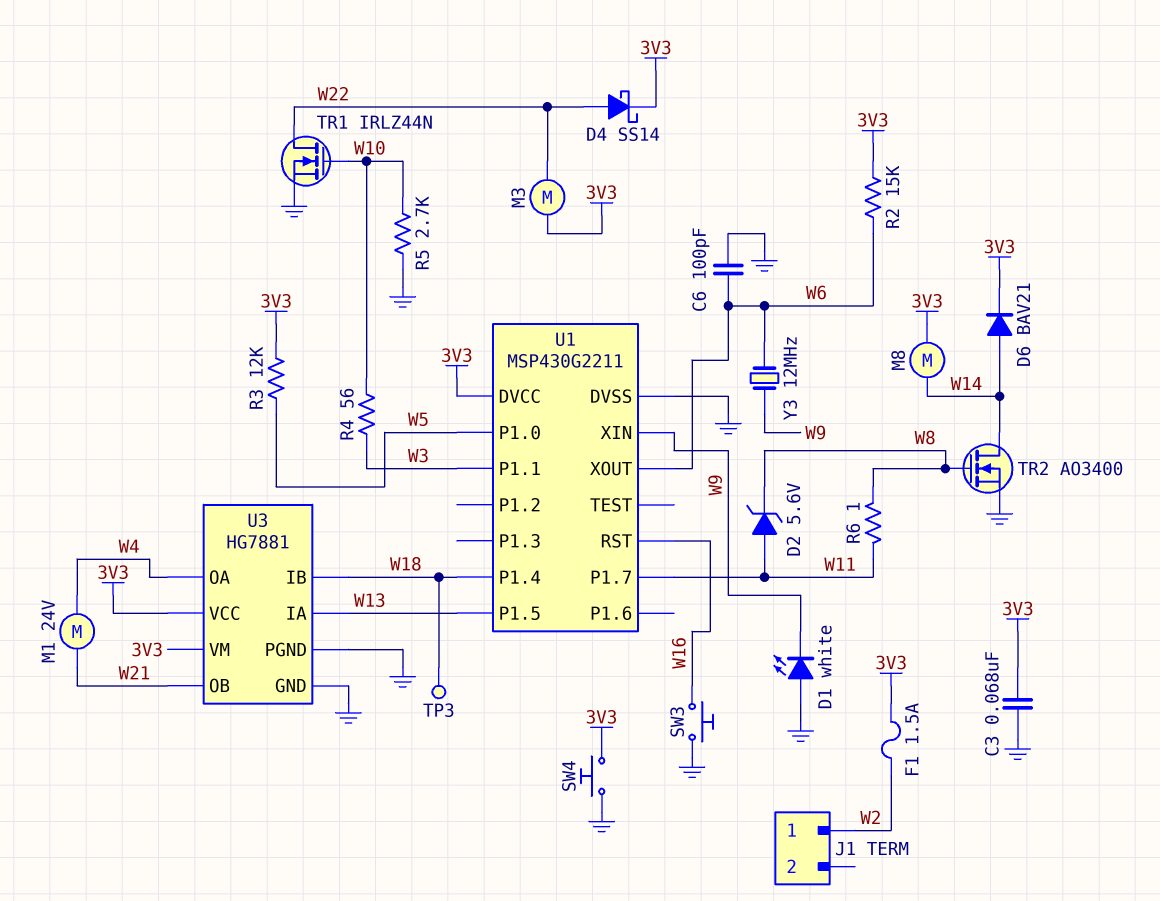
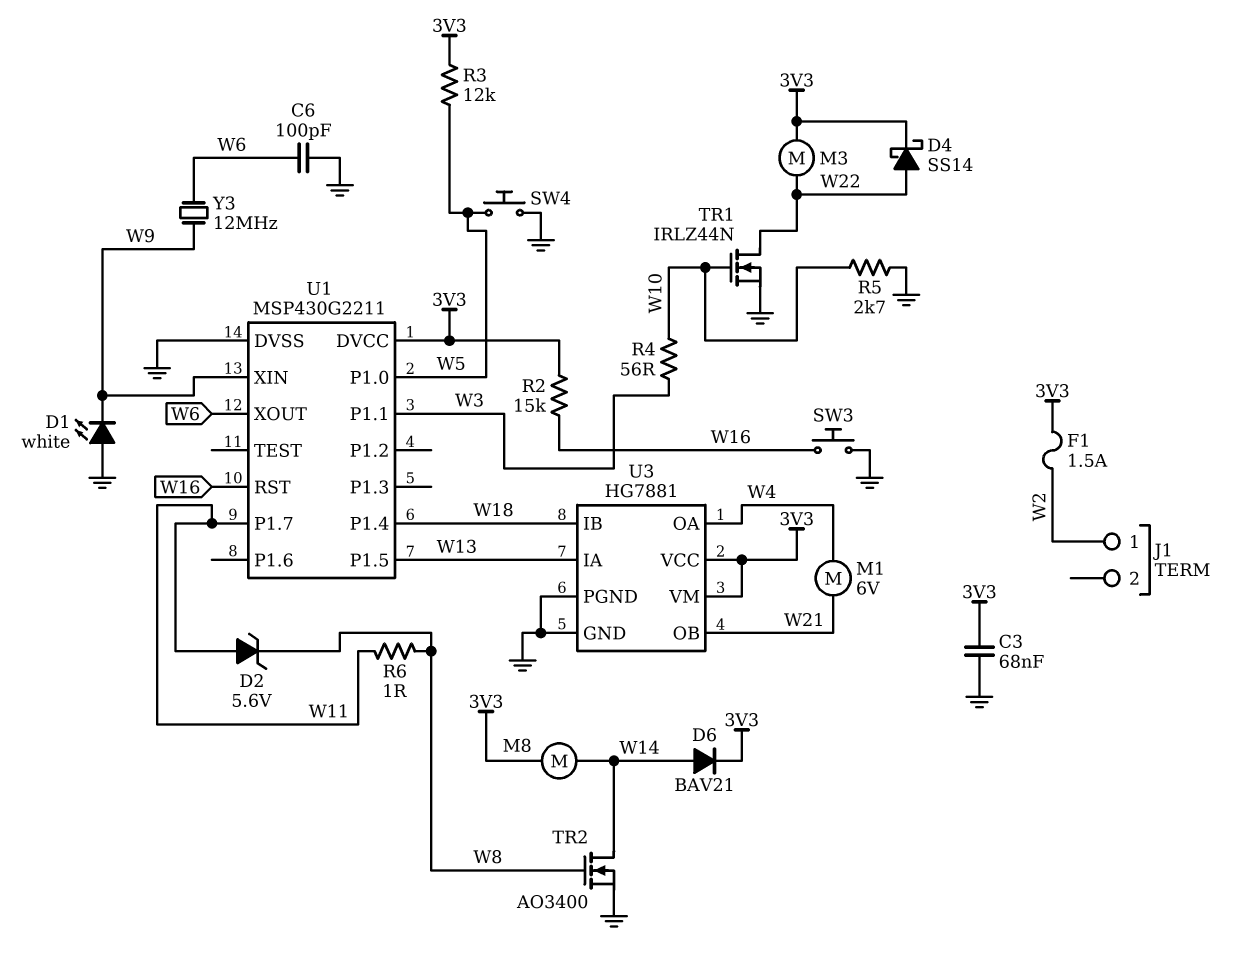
M1: motor 24V (W4, W21) -> motor 6V (W4, W21)
R2: 15k (3V3, W6) -> 15k (3V3, W16)
SW4: button (3V3, GND) -> button (GND, W5)
TP3: test point (W18) -> none

